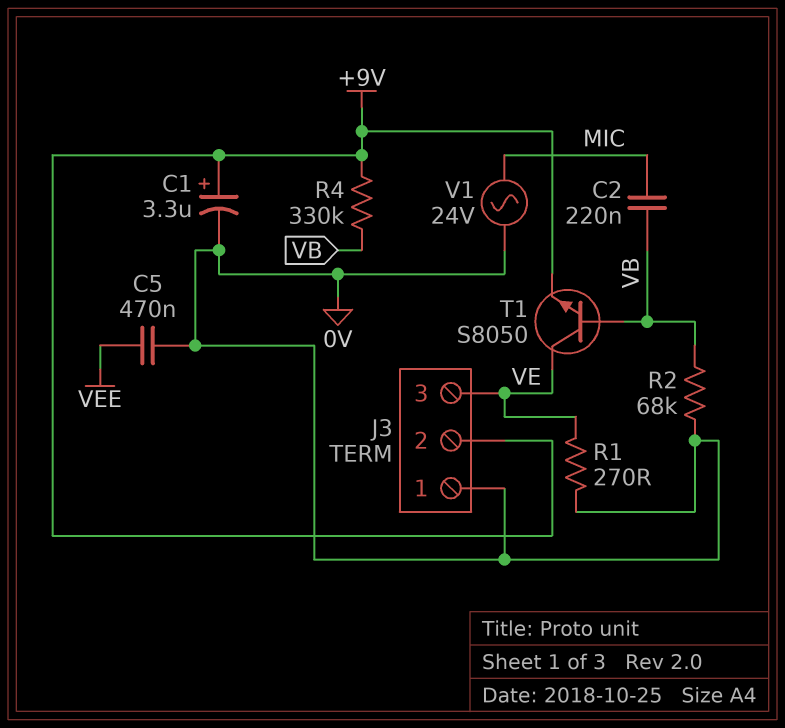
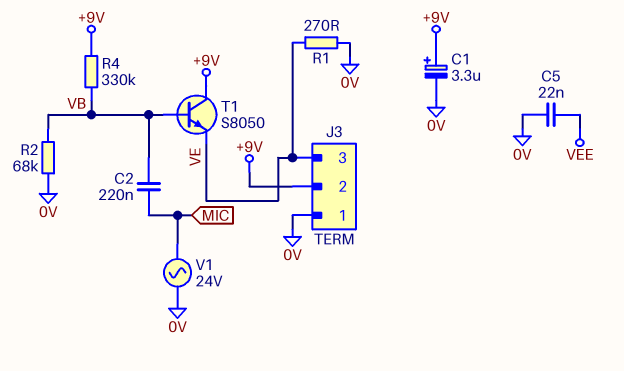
C5: 470nF (0V, VEE) -> 22nF (0V, VEE)
T1: NPN S8050 (B VB, C VE, E +9V) -> NPN S8050 (B VB, C +9V, E VE)

